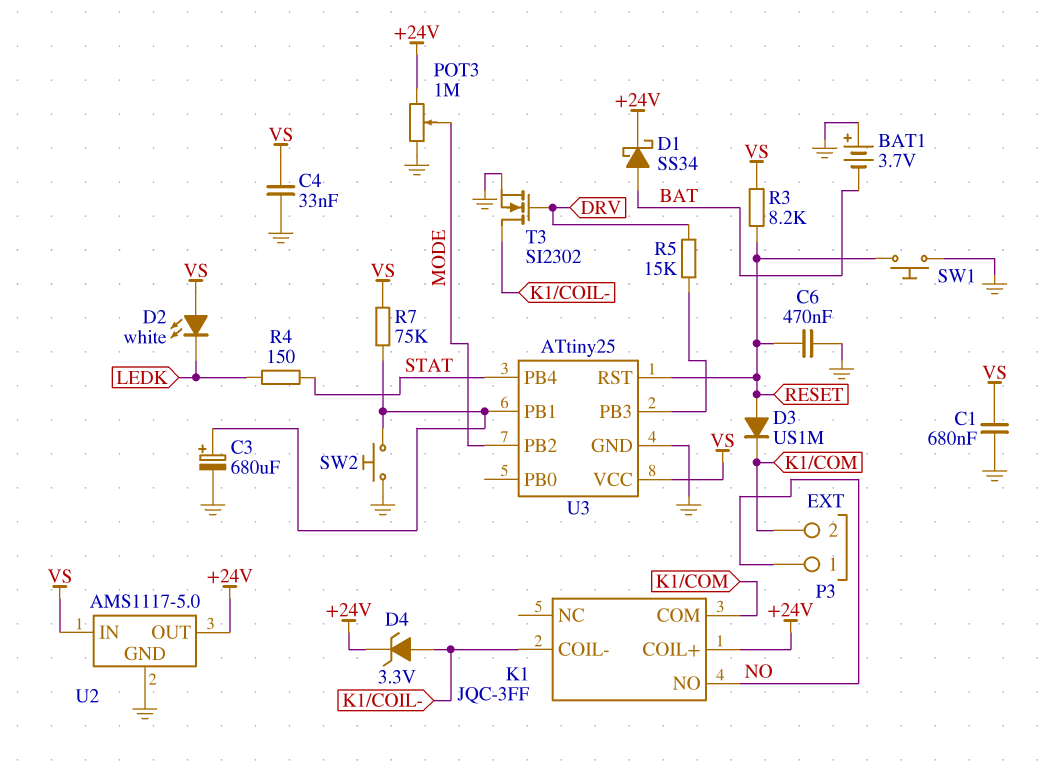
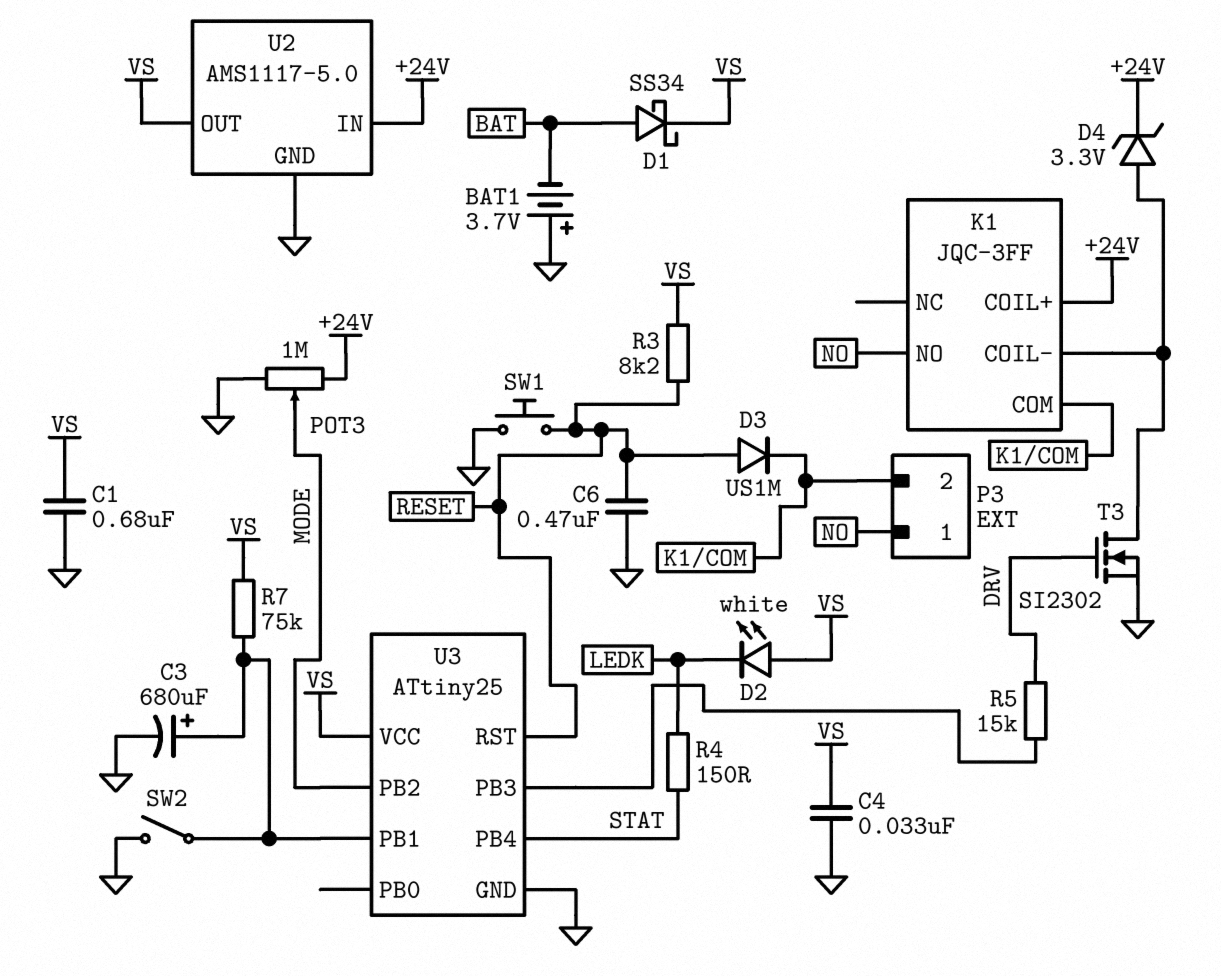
D1: schottky SS34 (A BAT, K +24V) -> schottky SS34 (A BAT, K VS)
SW2: button (GND, U3/PB1) -> switch (GND, U3/PB1)
U2 pin IN: VS -> +24V
U2 pin OUT: +24V -> VS

